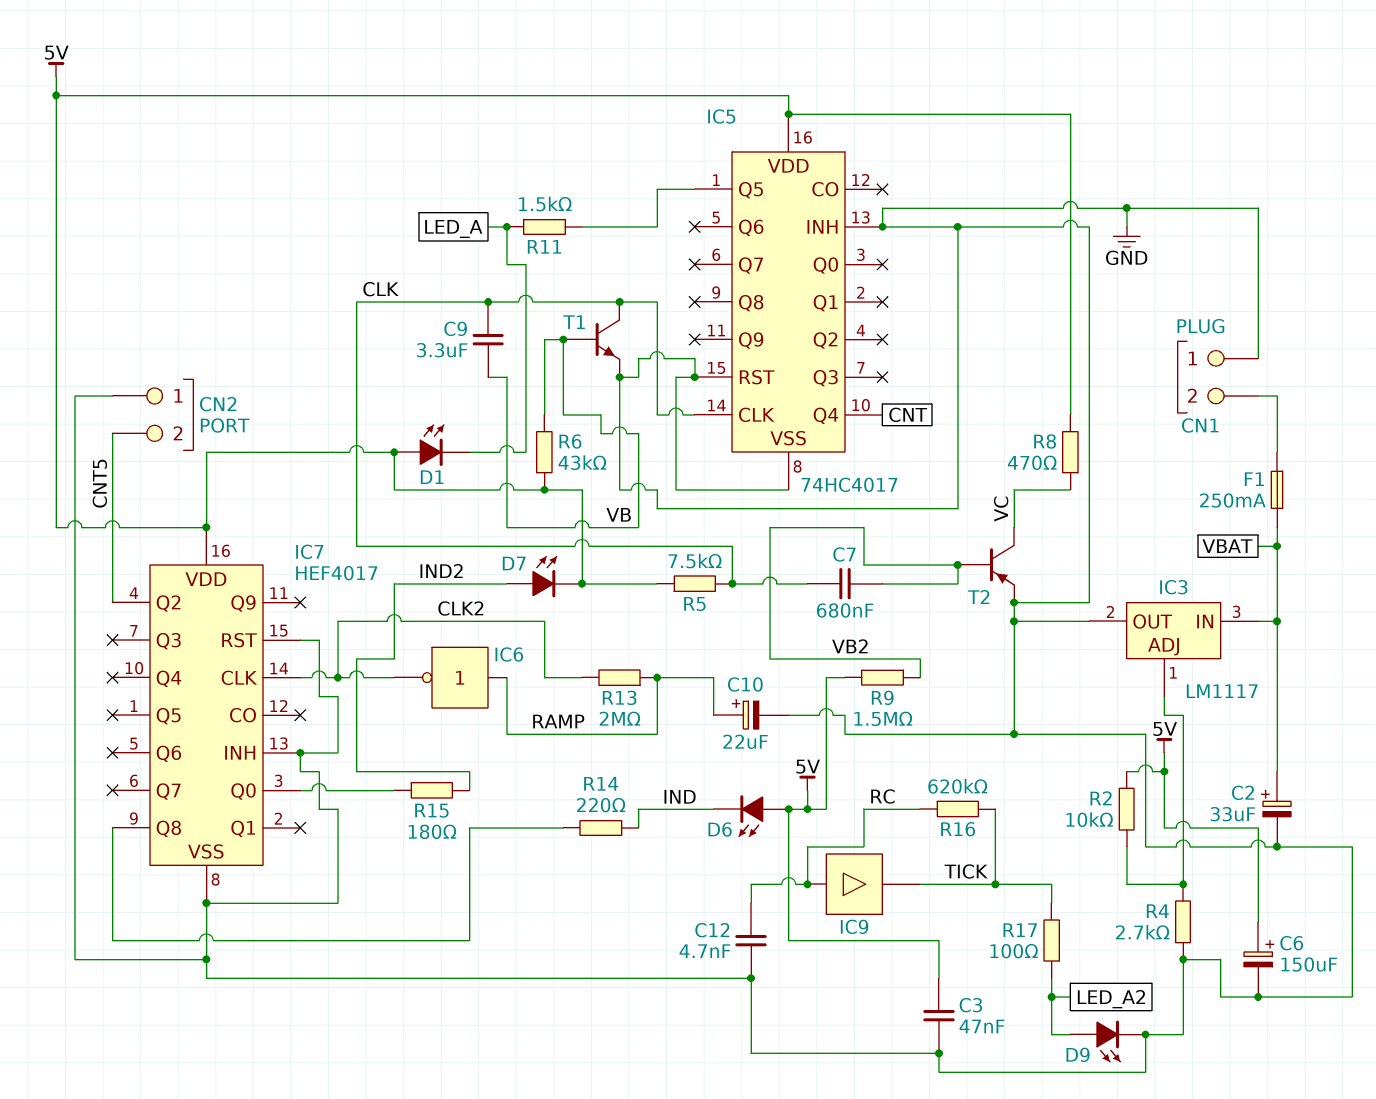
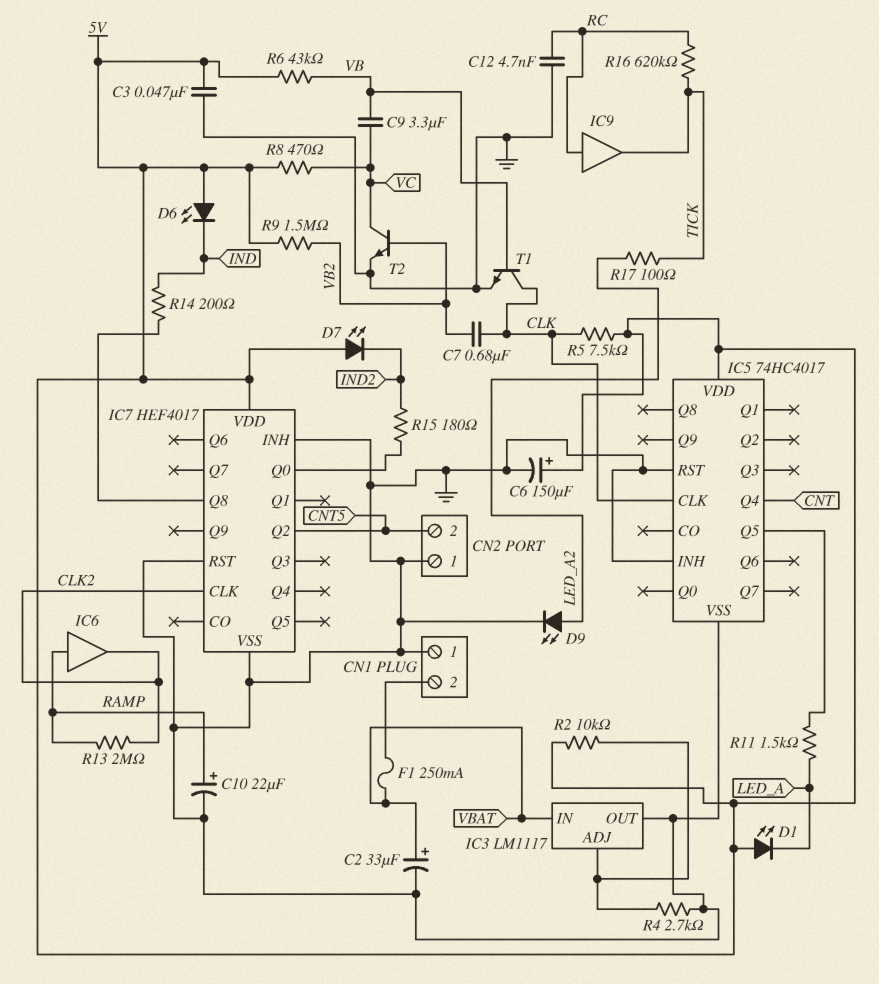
C9: 3.3uF (CLK, VB) -> 3.3uF (VB, VC)
D7: LED (A IND2, K 5V) -> LED (A 5V, K IND2)
IC6: NOT (in RAMP, out CLK2) -> buffer (in RAMP, out CLK2)
R14: 220 (IC7/Q8, IND) -> 200 (IC7/Q8, IND)
T2: PNP (B VB2, C VC, E GND) -> NPN (B VB2, C VC, E GND)

